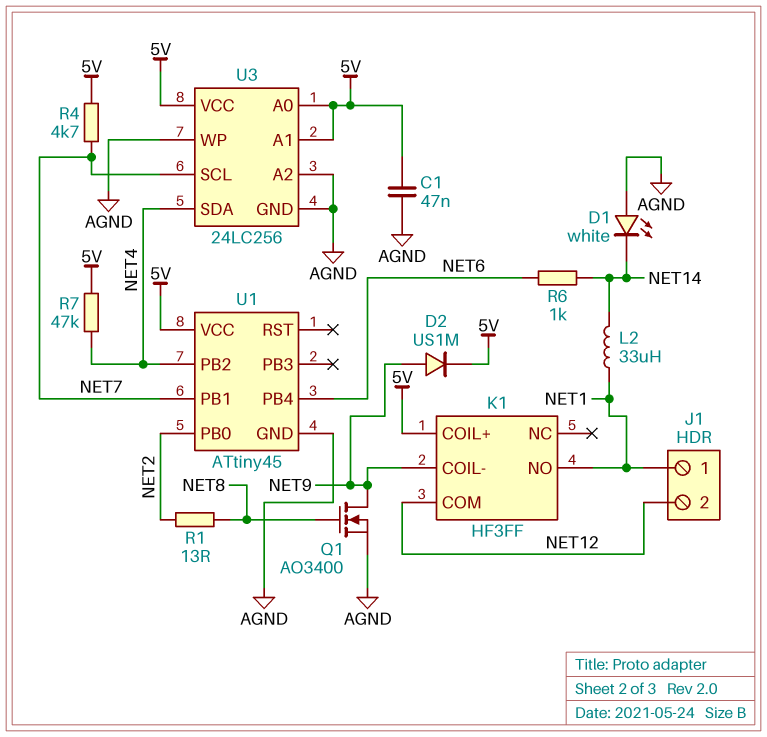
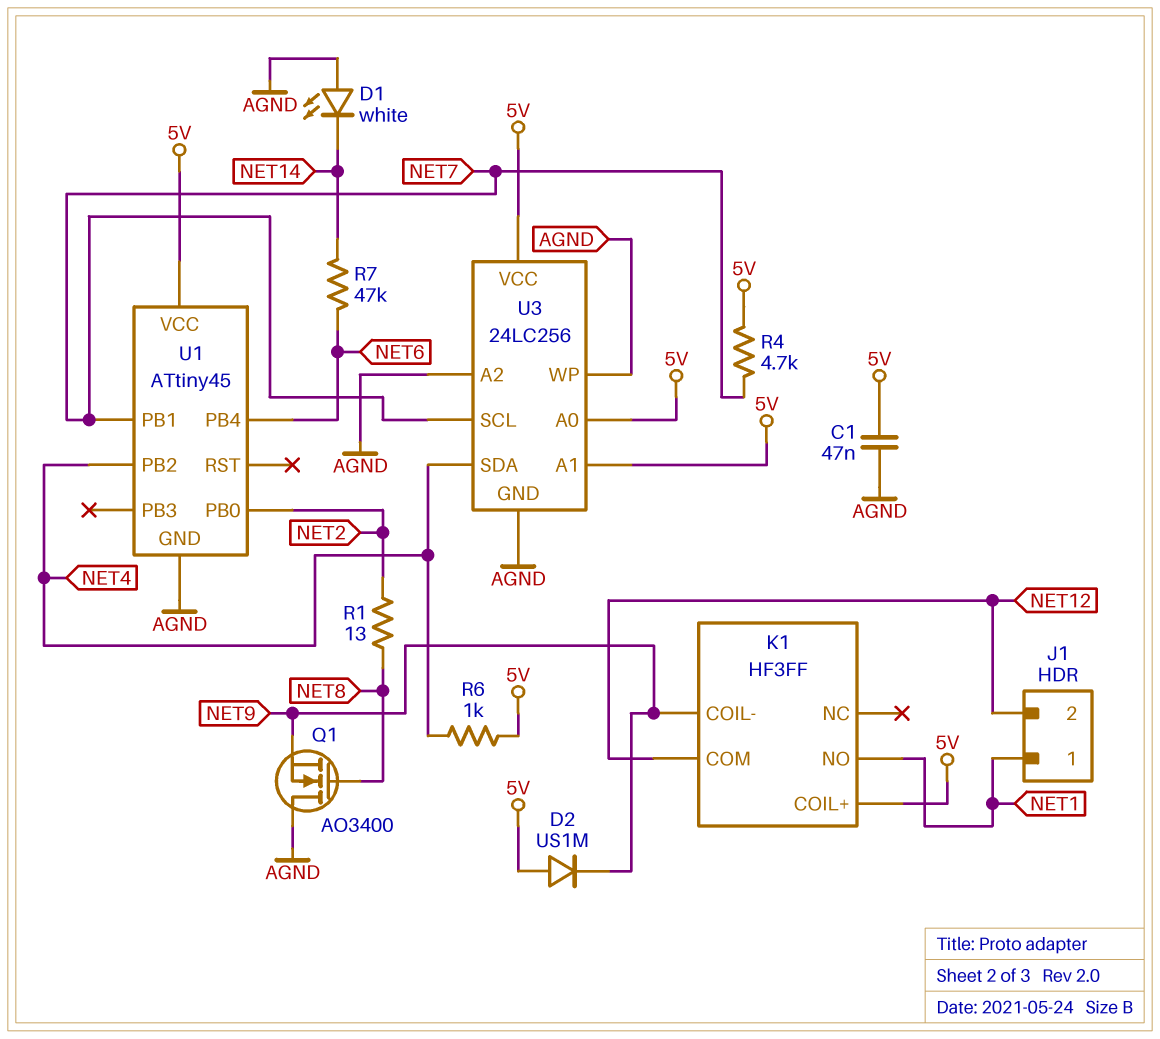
D2: diode US1M (A NET9, K 5V) -> diode US1M (A 5V, K NET9)
L2: 33uH (NET1, NET14) -> none
Q1: NMOS AO3400 (G NET8, D NET9, S AGND) -> NMOS AO3400 (G NET8, D AGND, S NET9)
R6: 1k (NET6, NET14) -> 1k (5V, NET4)
R7: 47k (5V, NET4) -> 47k (NET6, NET14)

